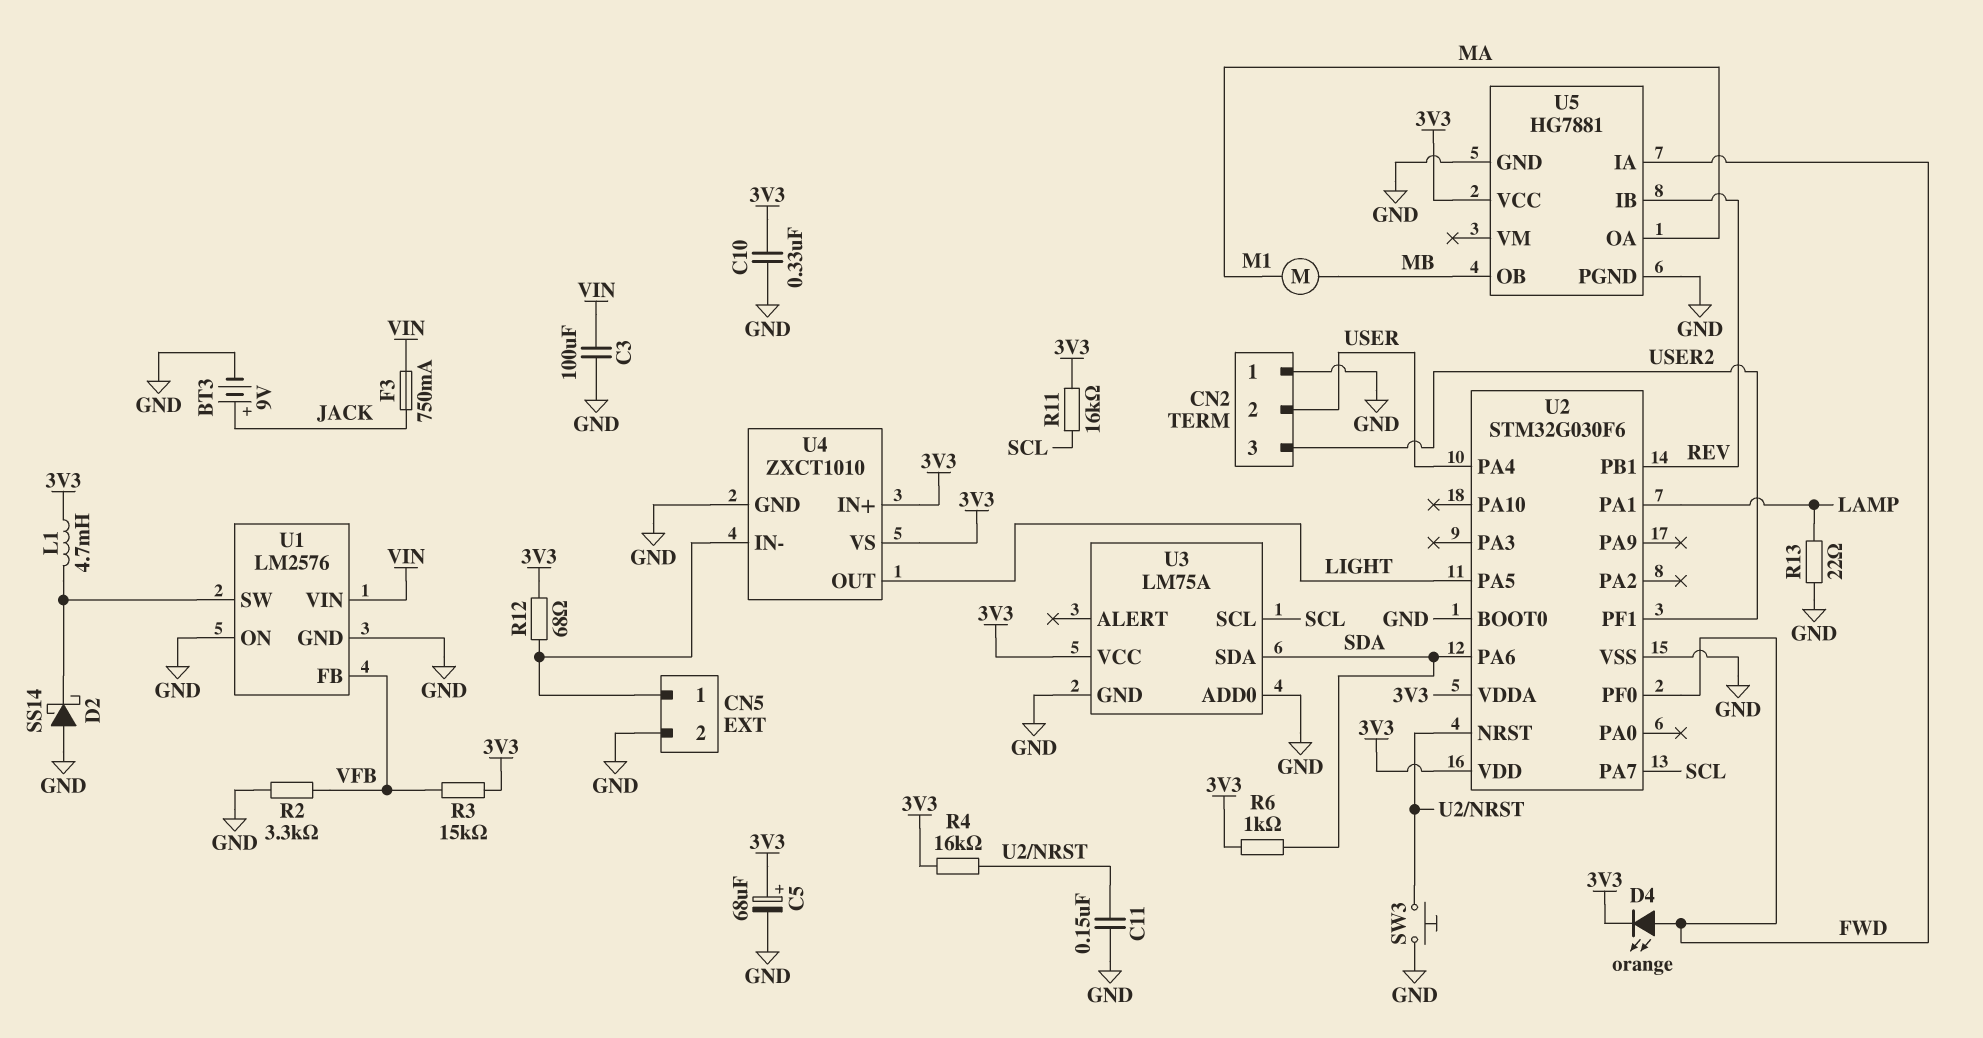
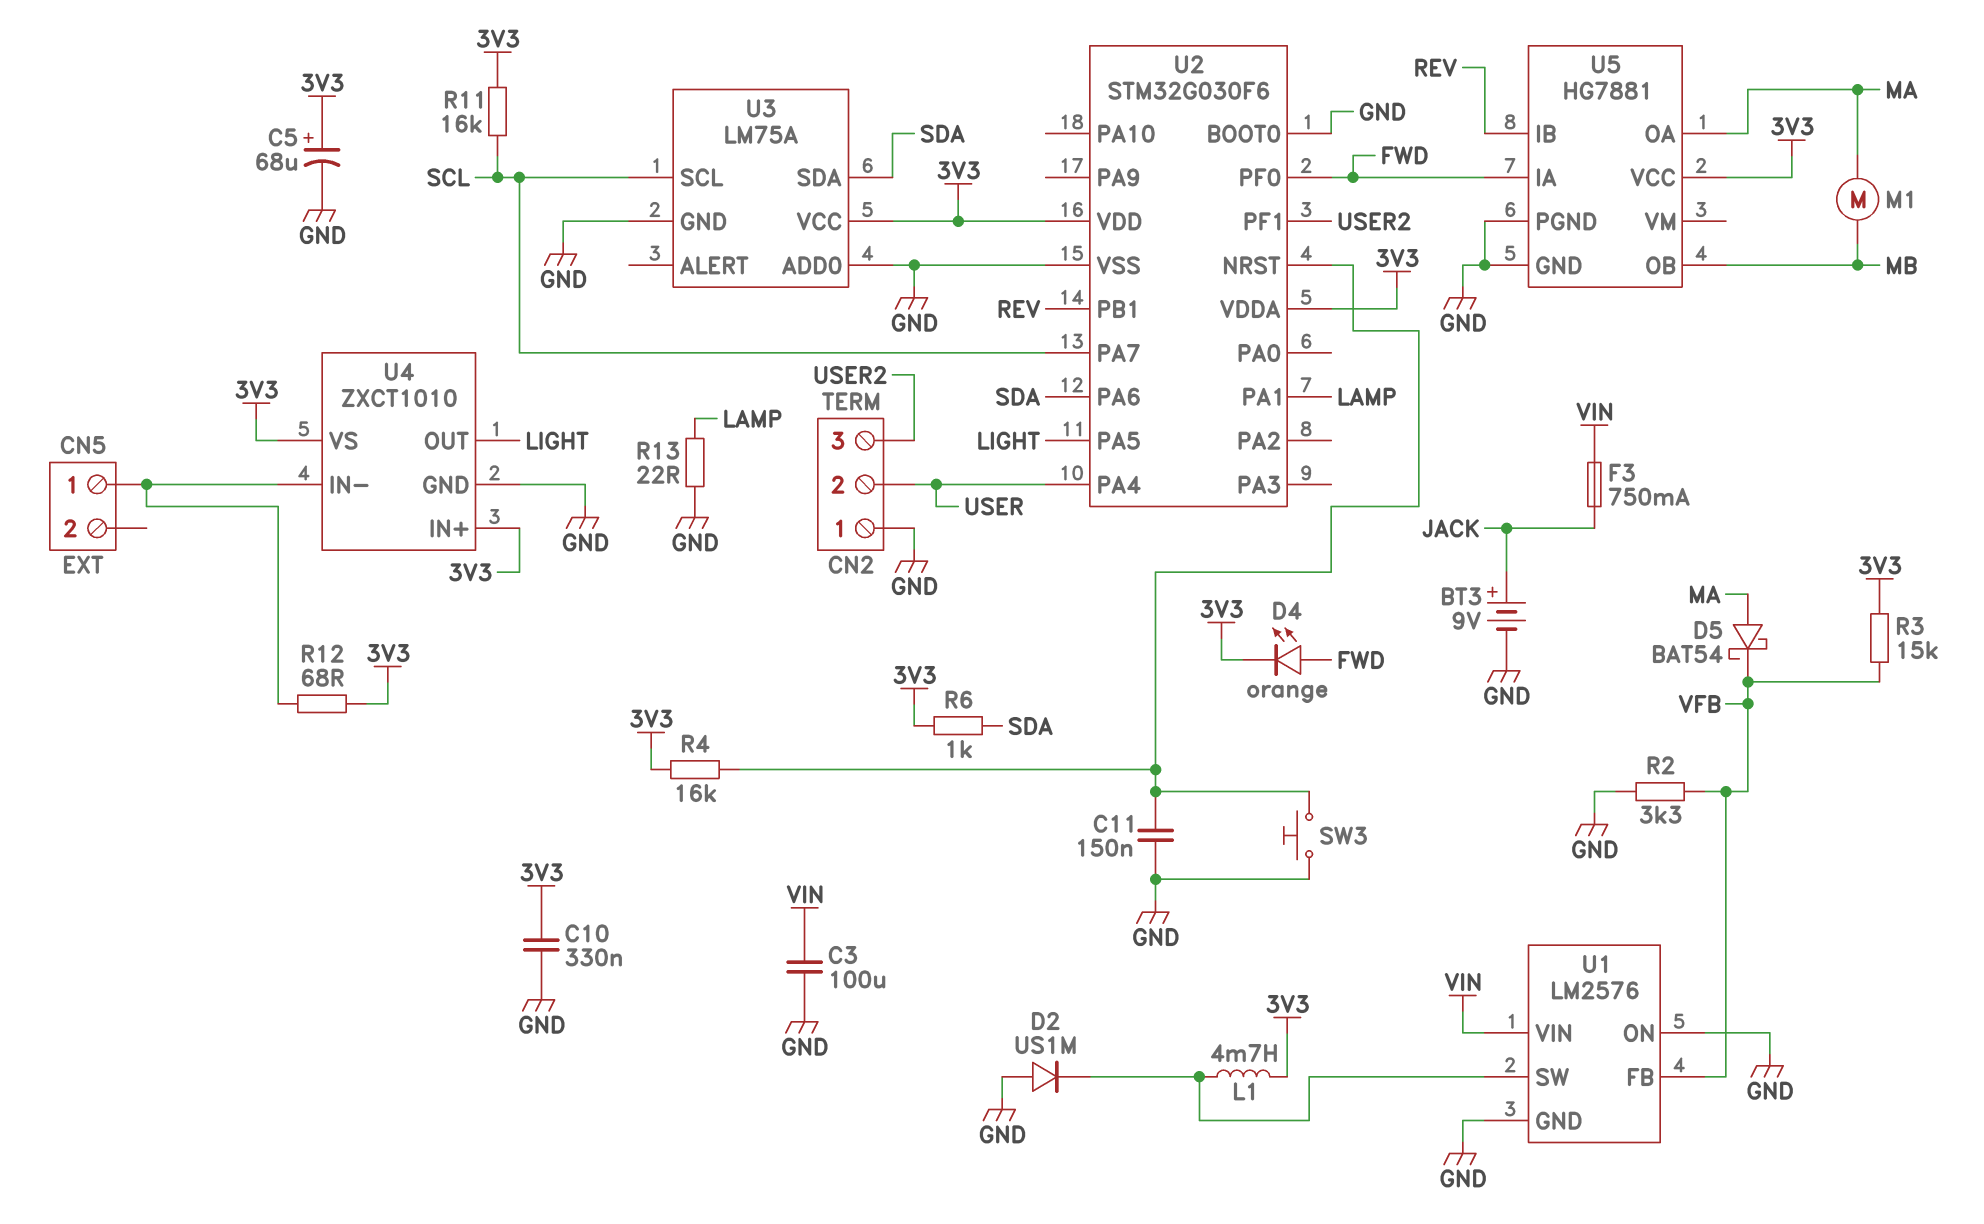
CN5 pin 2: GND -> none
D2: schottky SS14 (A GND, K U1/SW) -> diode US1M (A GND, K U1/SW)
D5: none -> schottky BAT54 (A MA, K VFB)

